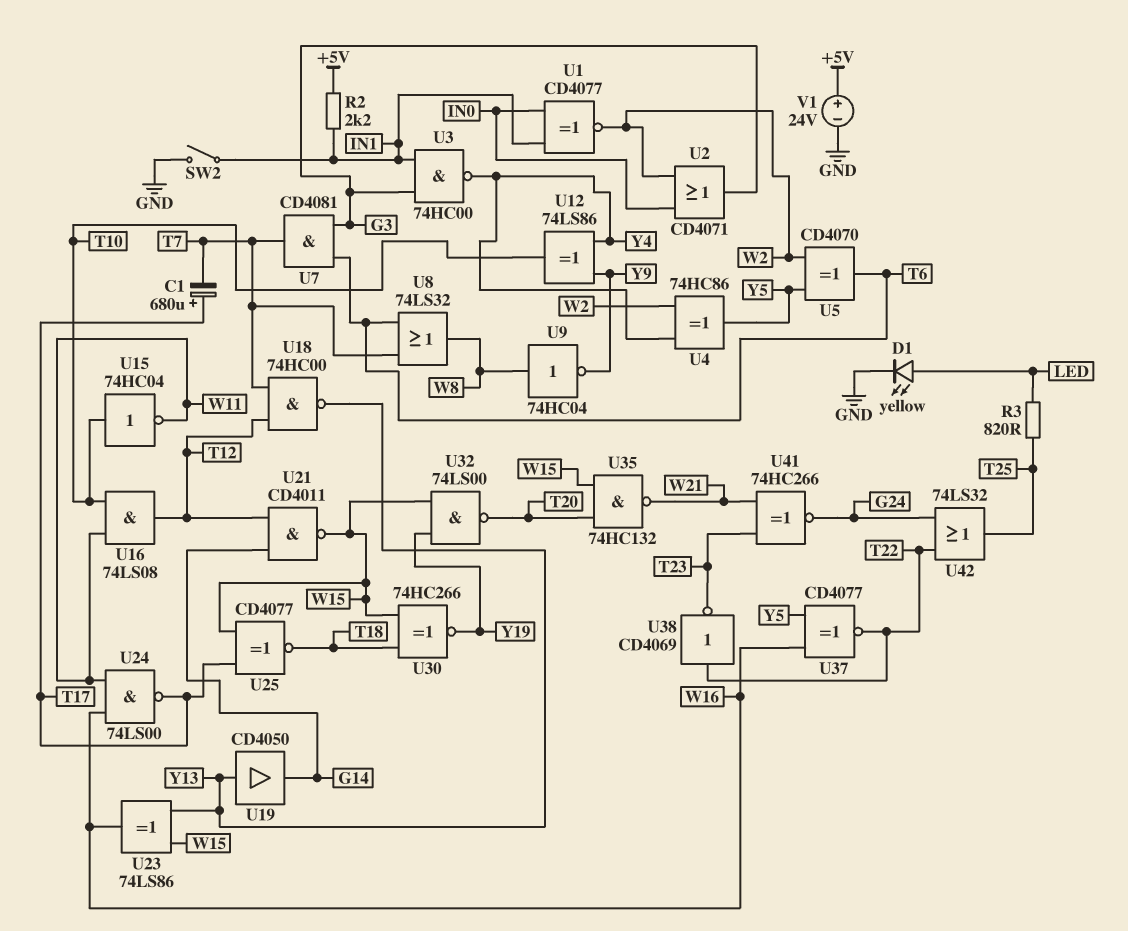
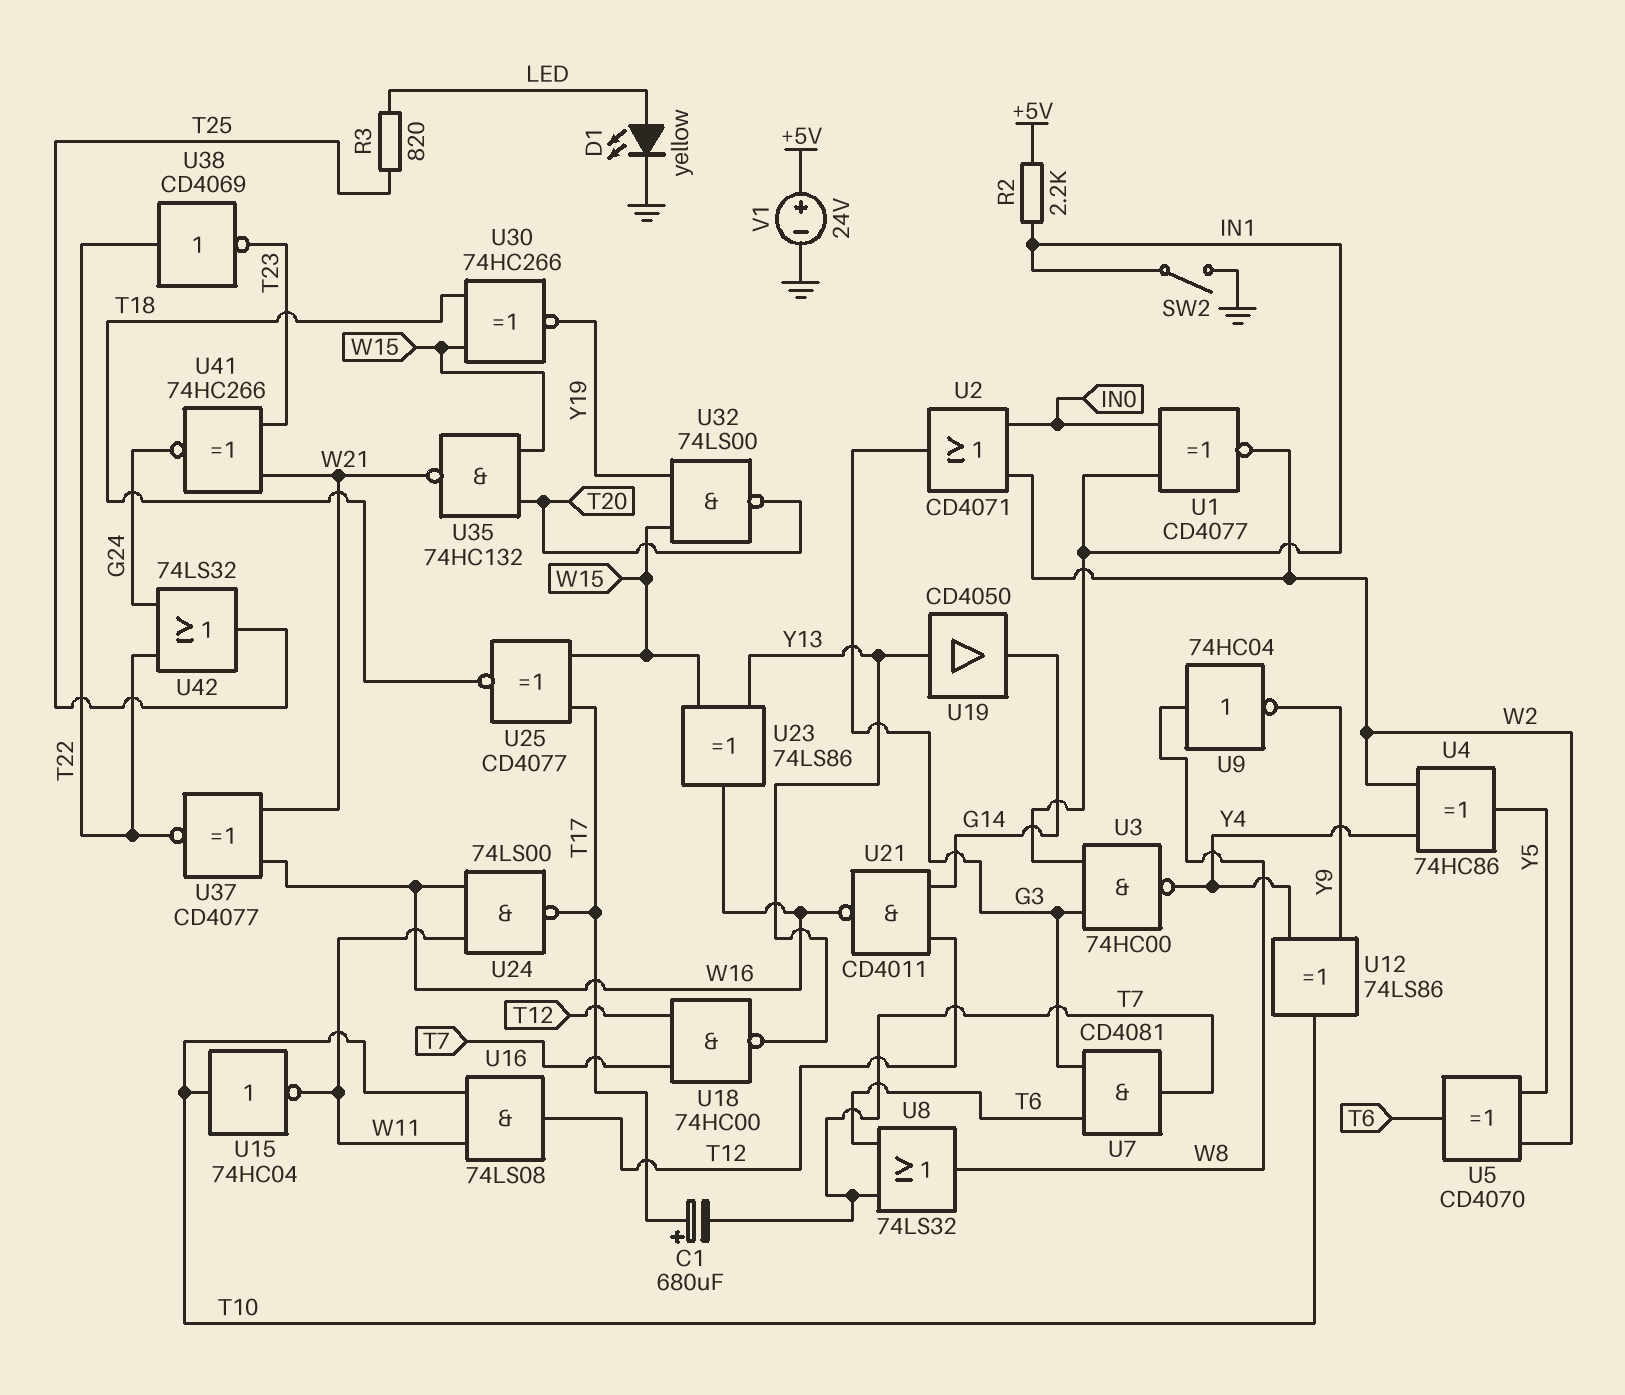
U21: NAND CD4011 (in G14, in T12, out W15) -> NAND CD4011 (in G14, in T12, out W16)
U37: XNOR CD4077 (in W16, in Y5, out T22) -> XNOR CD4077 (in W16, in W21, out T22)

